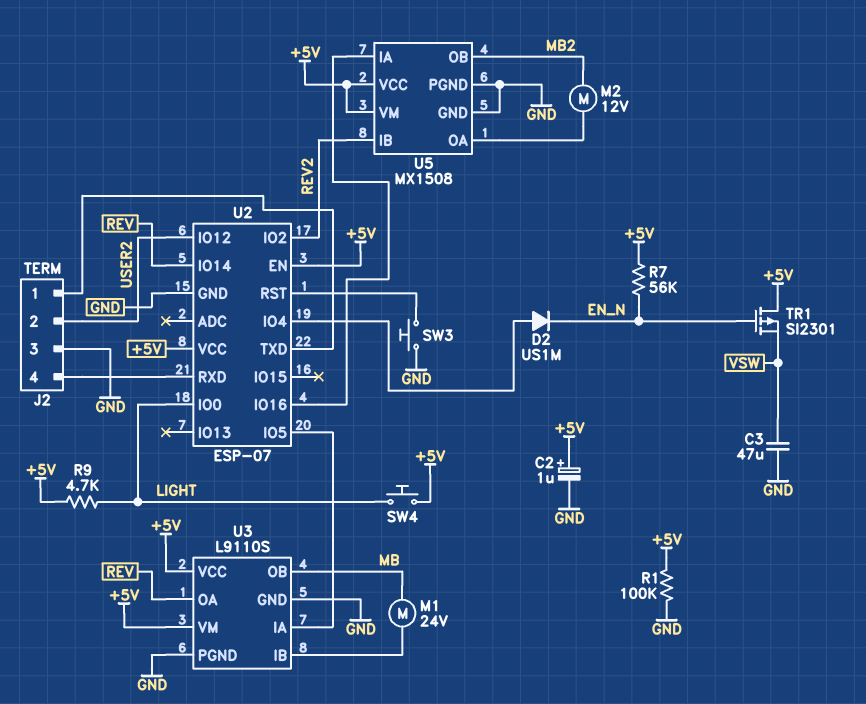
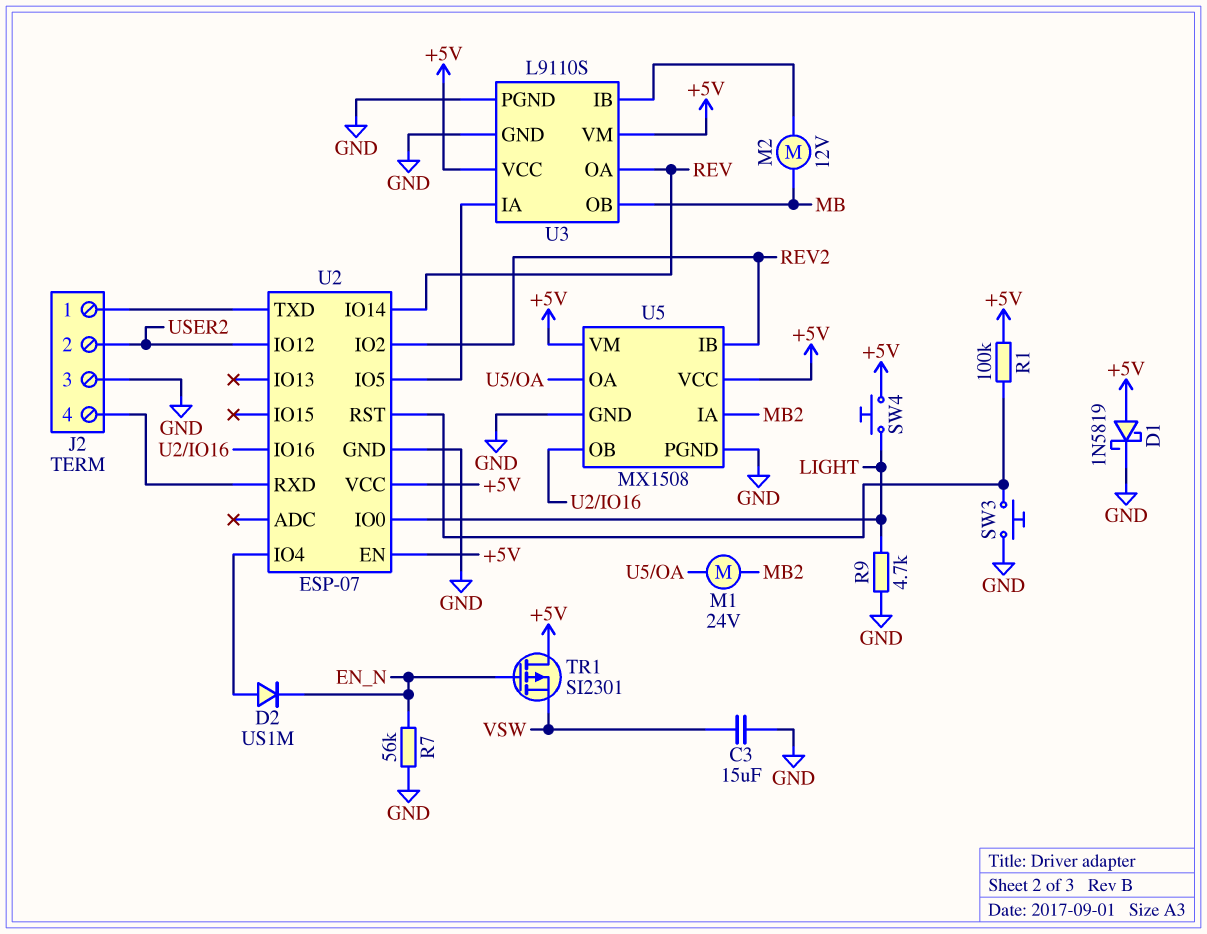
C2: 1uF (plus +5V, minus GND) -> none
C3: 47uF (GND, VSW) -> 15uF (GND, VSW)
D1: none -> schottky 1N5819 (A +5V, K GND)
M1: motor 24V (MB, U3/IB) -> motor 24V (MB2, U5/OA)
M2: motor 12V (MB2, U5/OA) -> motor 12V (MB, U3/IB)
R1: 100k (+5V, GND) -> 100k (+5V, U2/RST)
R7: 56k (+5V, EN_N) -> 56k (EN_N, GND)
R9: 4.7k (+5V, LIGHT) -> 4.7k (GND, LIGHT)
U5 pin IA: U2/IO16 -> MB2
U5 pin OB: MB2 -> U2/IO16

